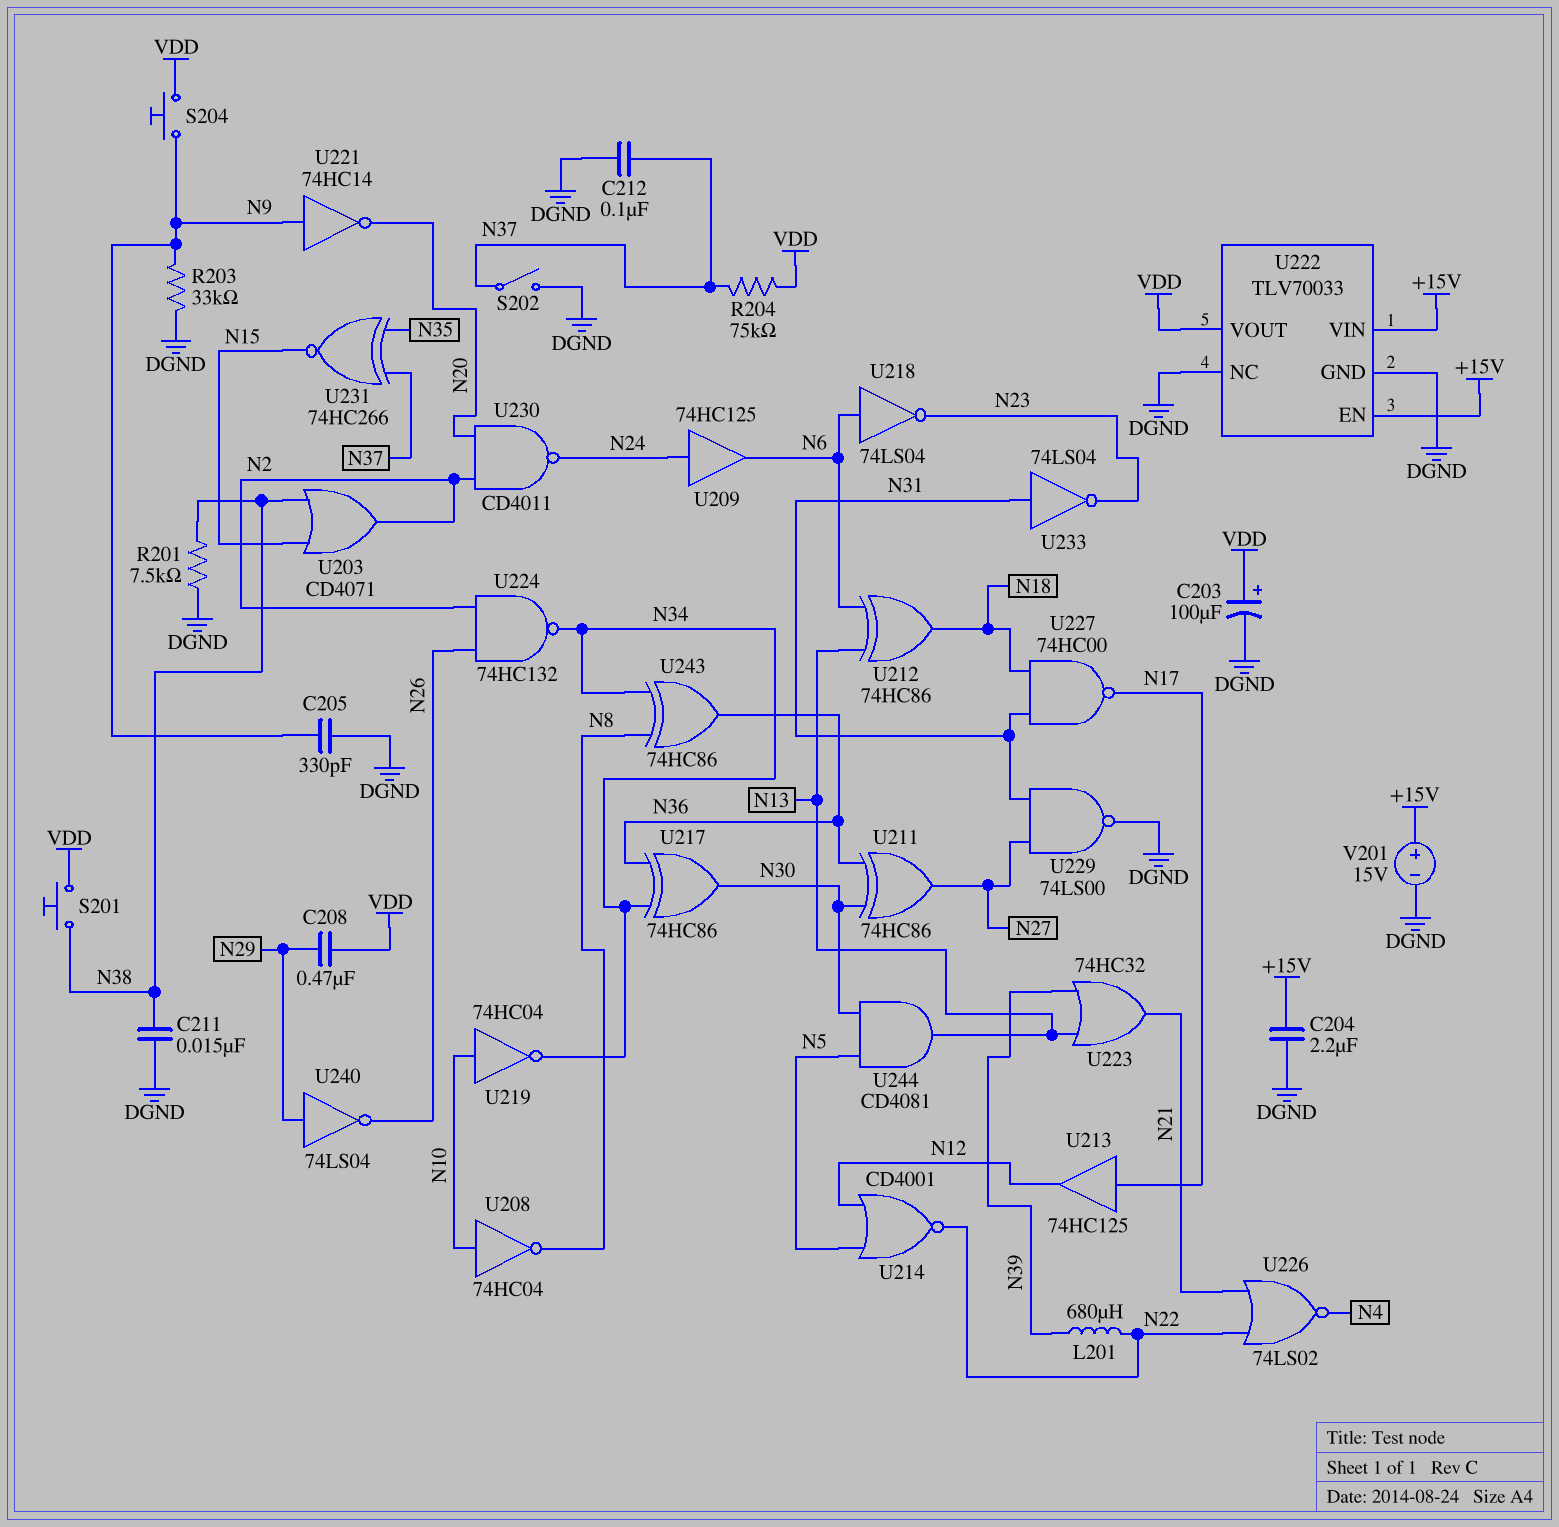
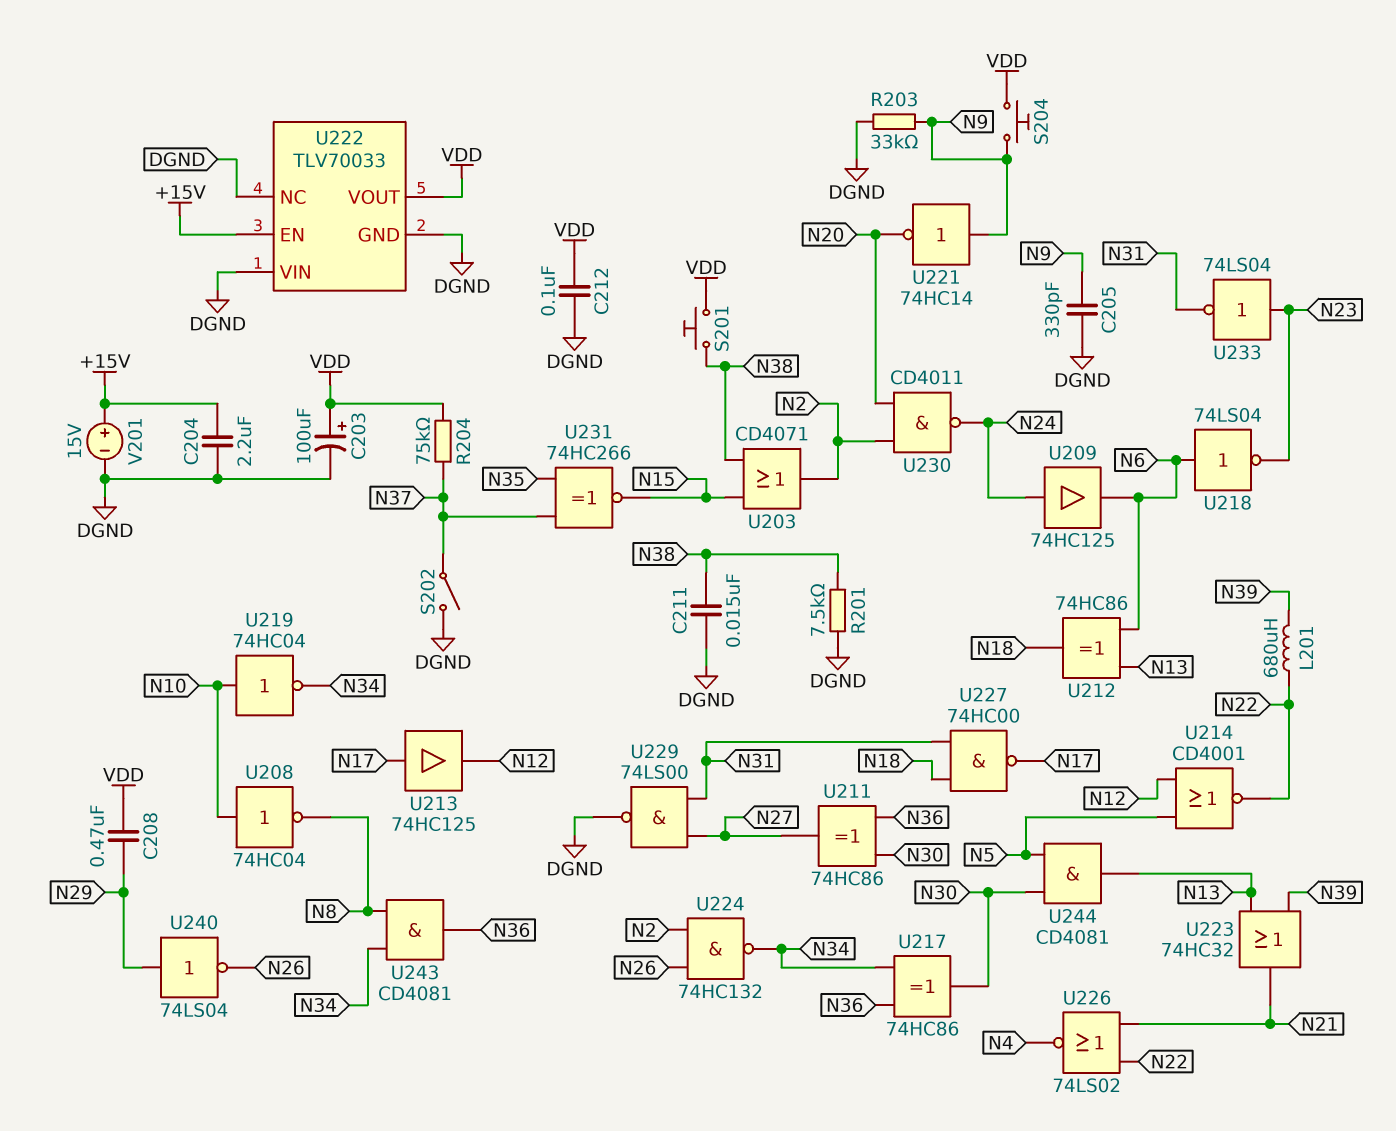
C212: 100nF (DGND, N37) -> 100nF (DGND, VDD)
U222 pin VIN: +15V -> DGND
U233: NOT 74LS04 (in N31, out N23) -> NOT 74LS04 (in N23, out N31)
U243: XOR 74HC86 (in N8, in N34, out N36) -> AND CD4081 (in N8, in N34, out N36)

